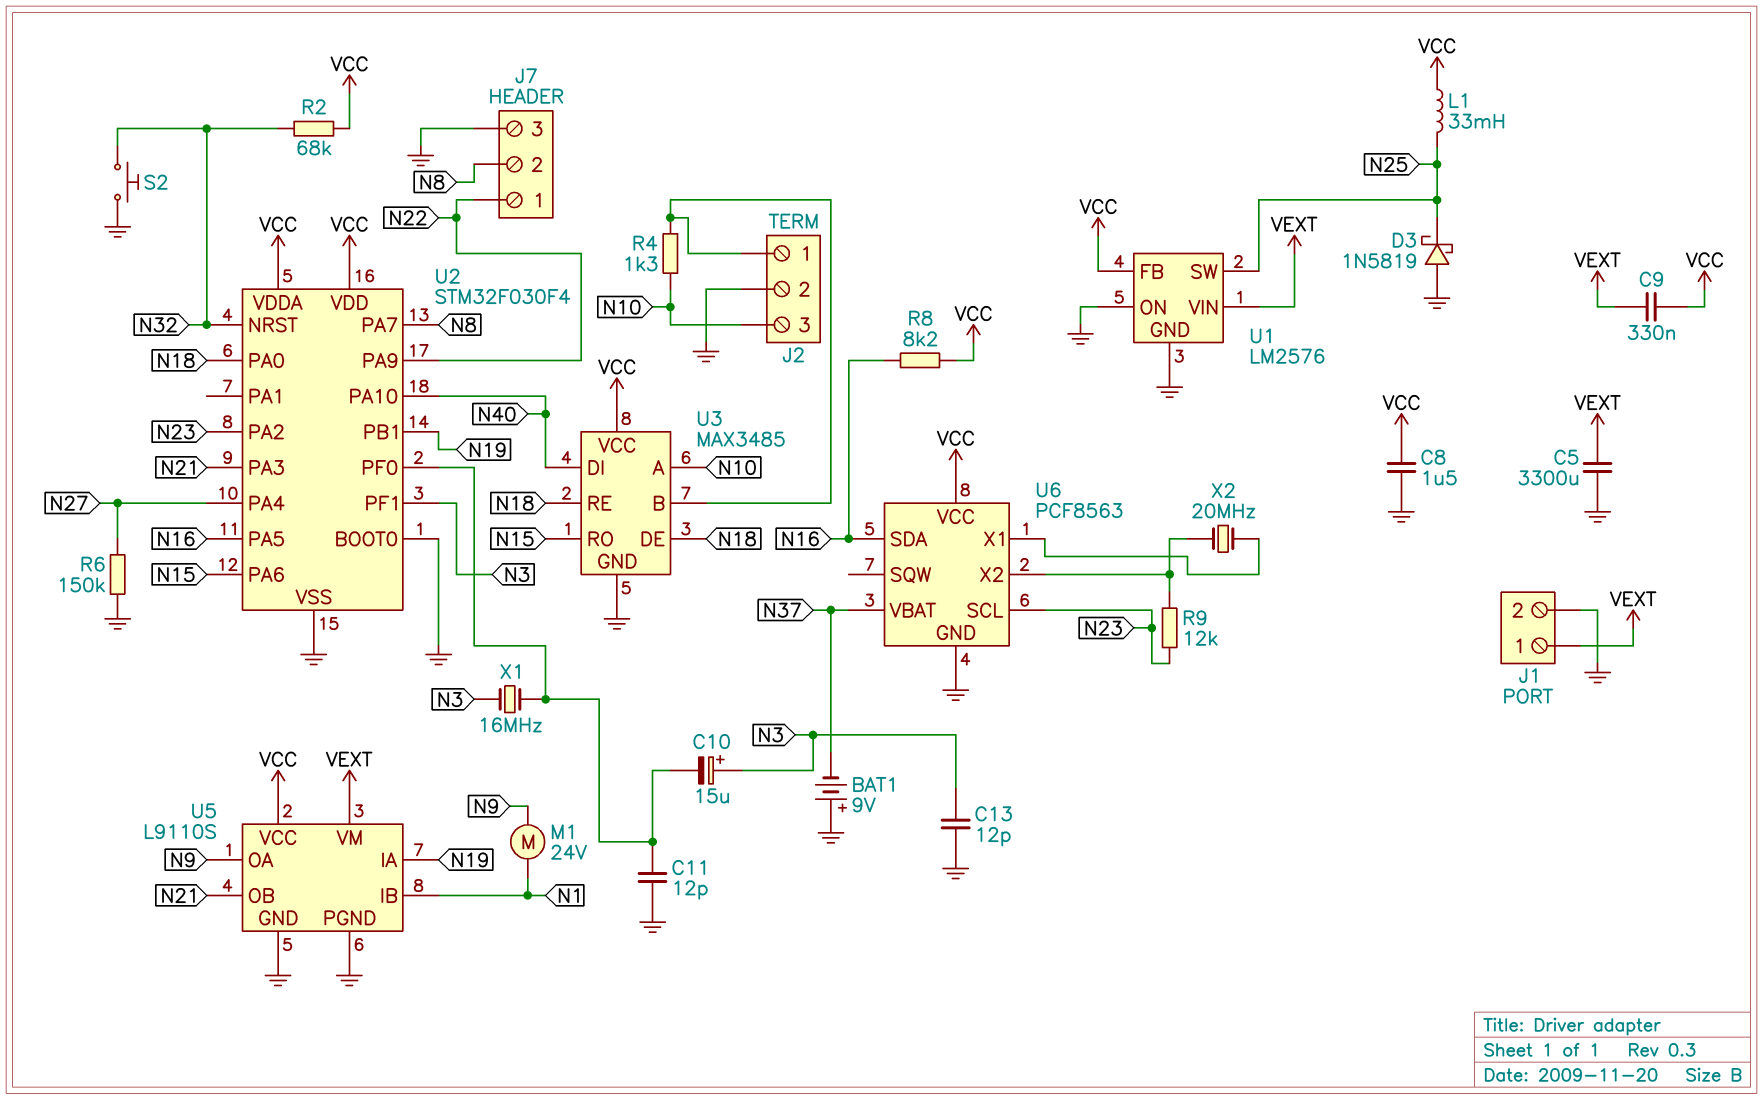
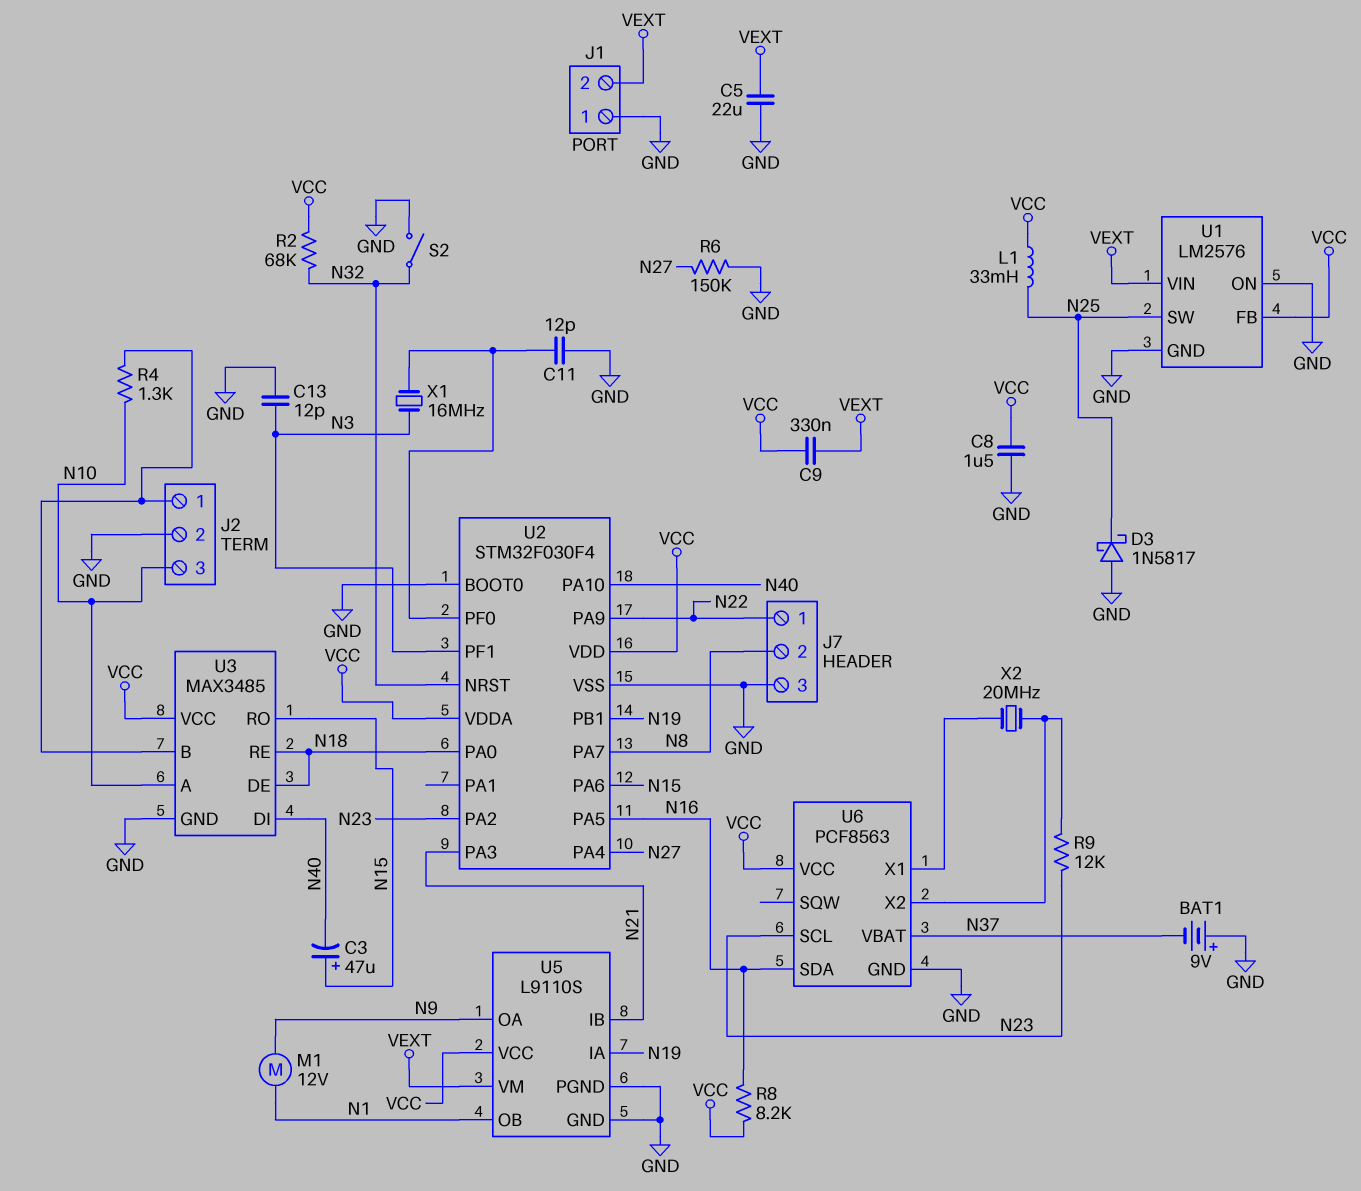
C3: none -> 47uF (plus N15, minus N40)
C5: 3300uF (GND, VEXT) -> 22uF (GND, VEXT)
C10: 15uF (plus N3, minus U2/PF0) -> none
D3: schottky 1N5819 (A GND, K N25) -> schottky 1N5817 (A GND, K N25)
J1 pin 1: VEXT -> GND
J1 pin 2: GND -> VEXT
M1: motor 24V (N1, N9) -> motor 12V (N1, N9)
S2: button (GND, N32) -> switch (GND, N32)
U5 pin IB: N1 -> N21
U5 pin OB: N21 -> N1

